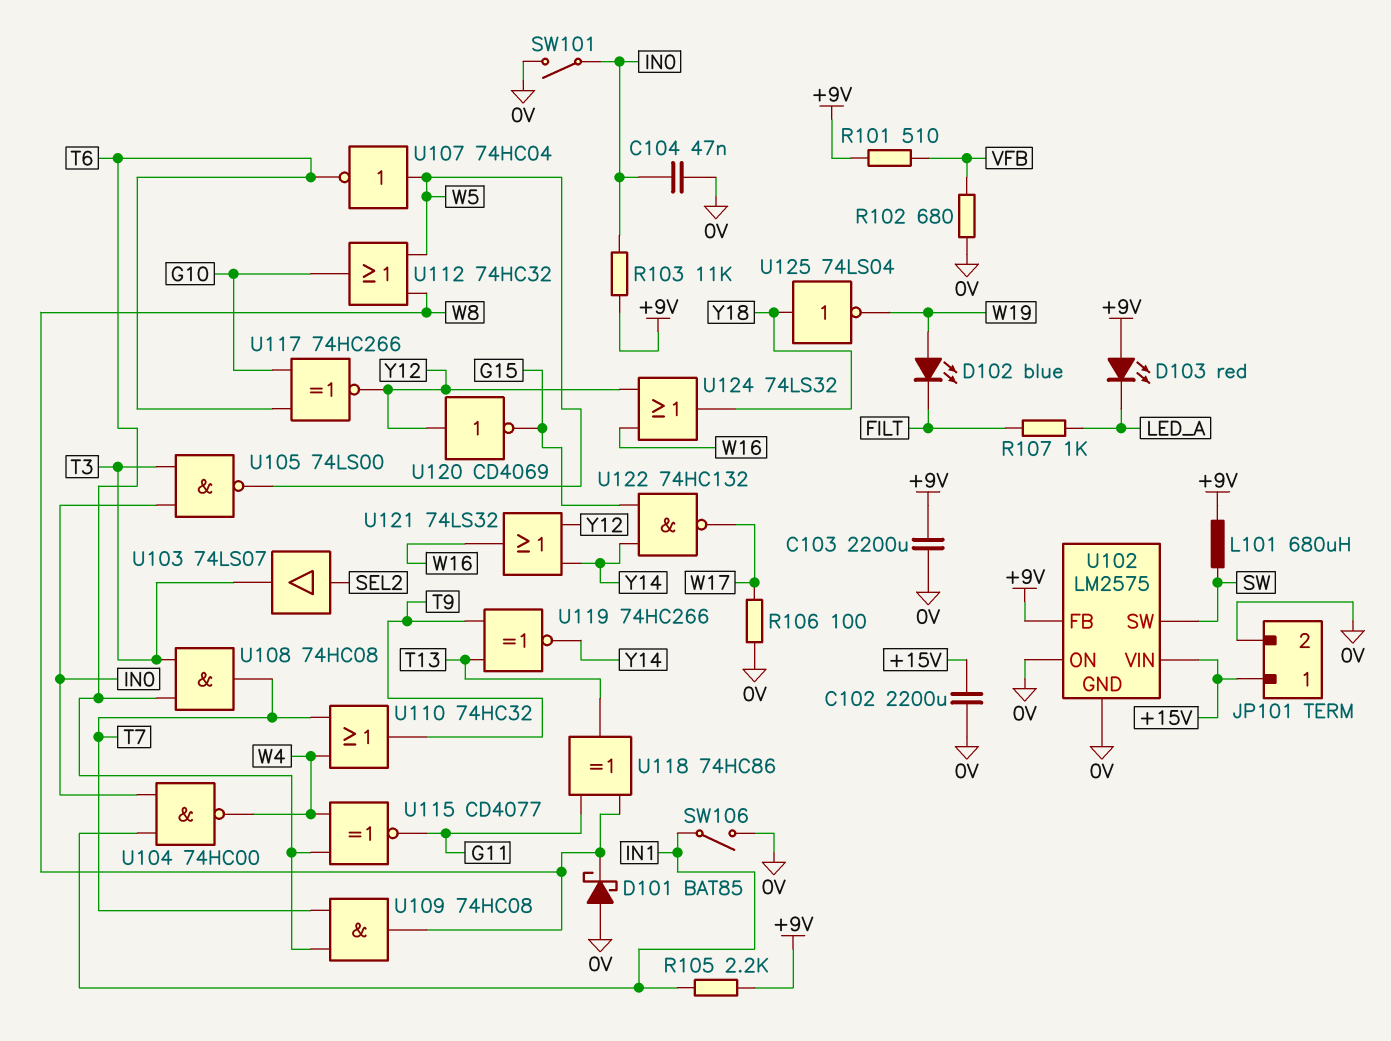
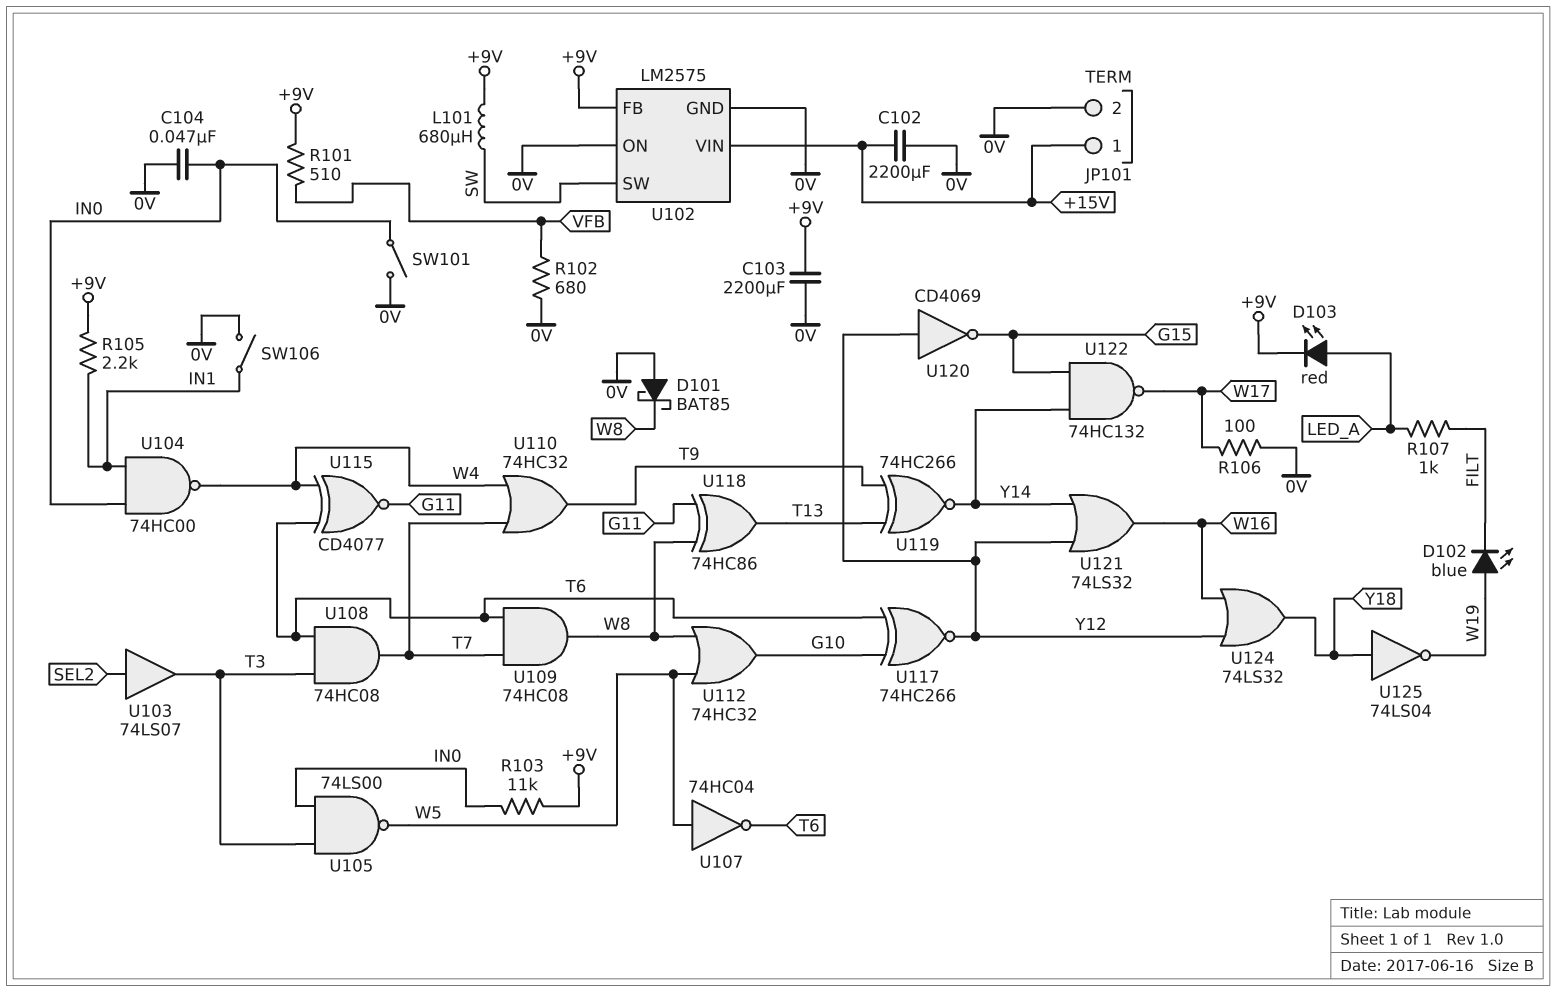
D103: LED red (A +9V, K LED_A) -> LED red (A LED_A, K +9V)

